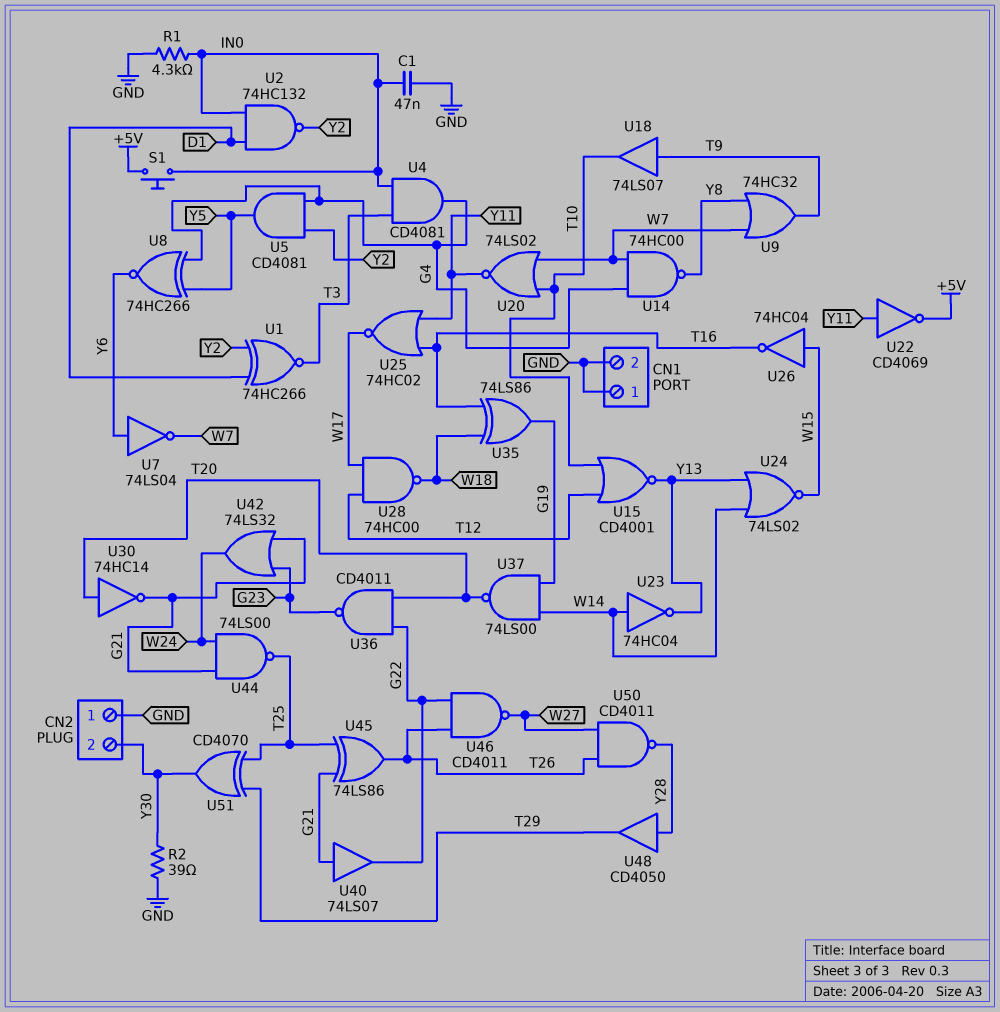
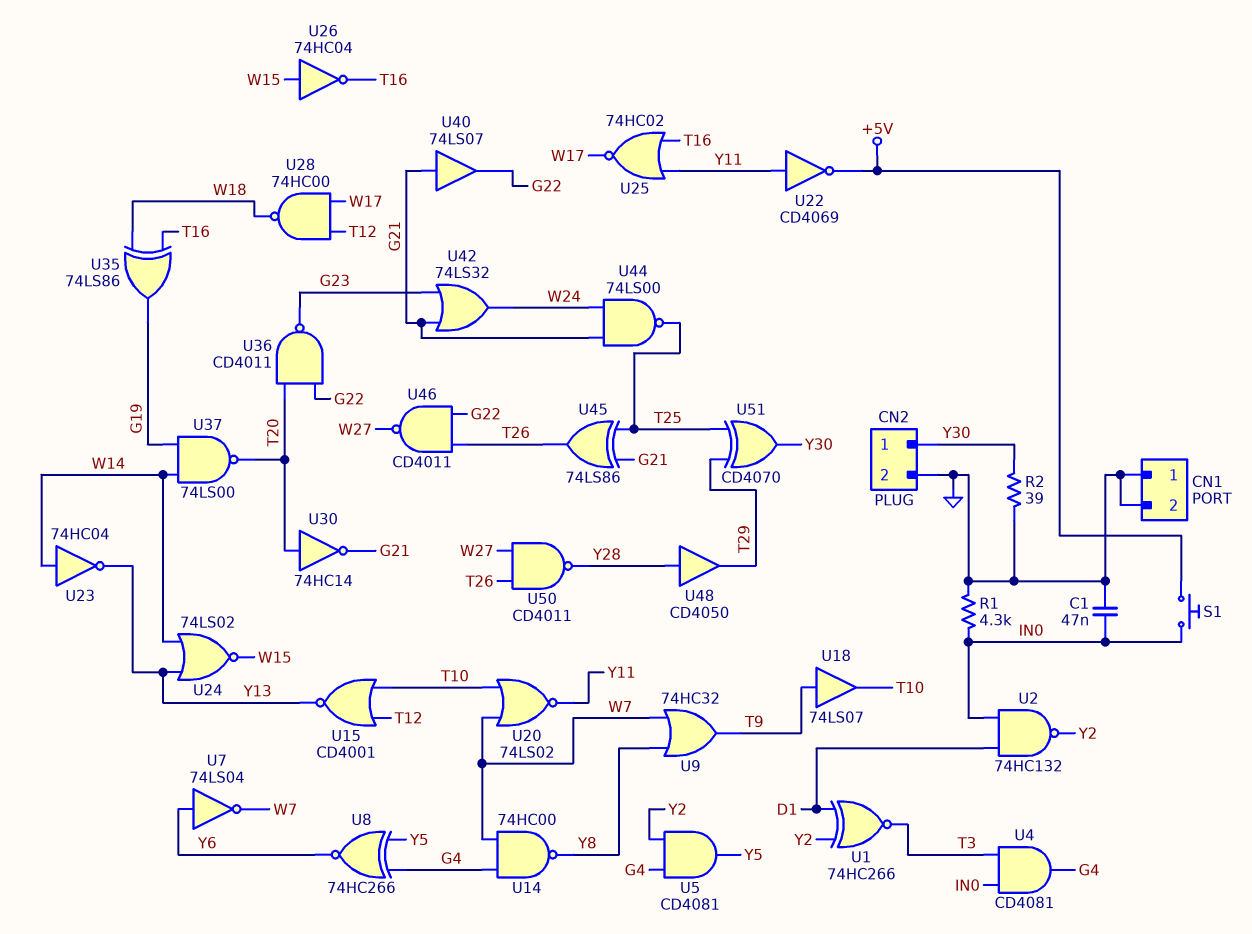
CN2 pin 1: GND -> Y30
CN2 pin 2: Y30 -> GND

